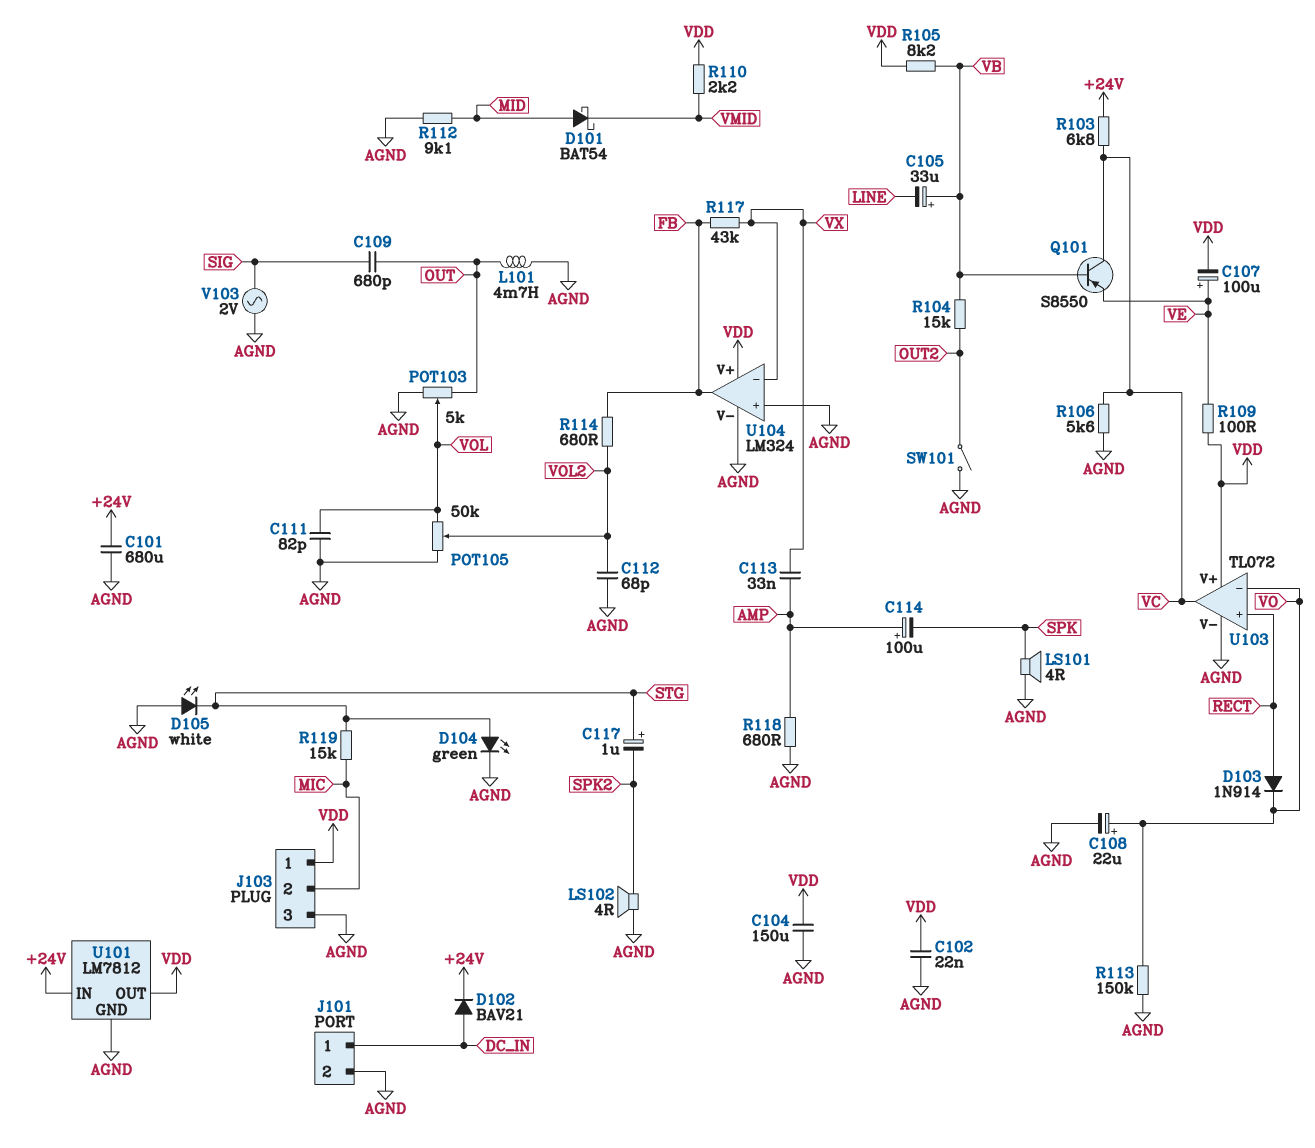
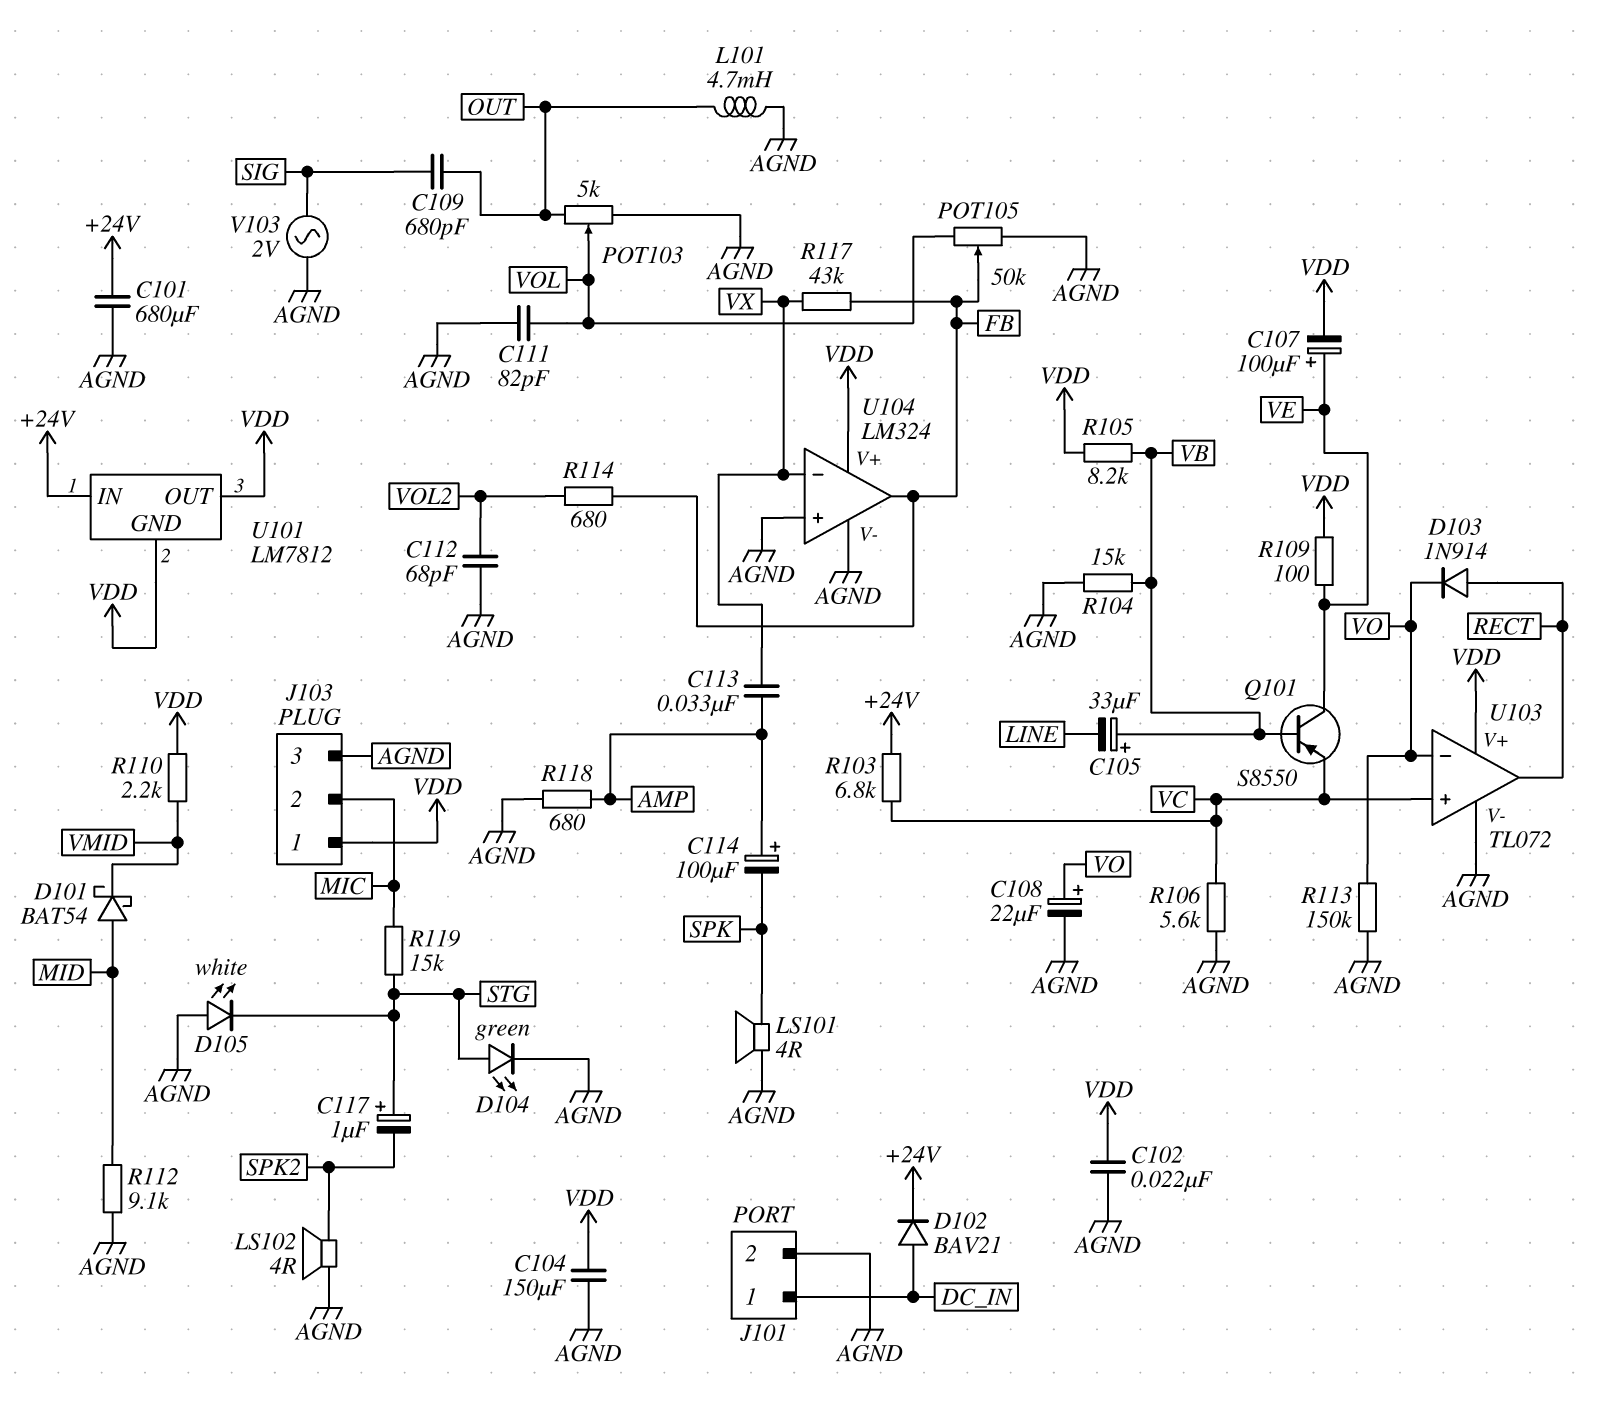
POT105: 50k (AGND, VOL, wiper VOL2) -> 50k (AGND, VOL, wiper FB)
Q101: PNP S8550 (B VB, C VC, E VE) -> PNP S8550 (B VB, C VE, E VC)
R104: 15k (OUT2, VB) -> 15k (AGND, VB)
SW101: switch (AGND, OUT2) -> none
U101 pin GND: AGND -> VDD
U103 pin in+: RECT -> VC
U103 pin out: VC -> RECT

